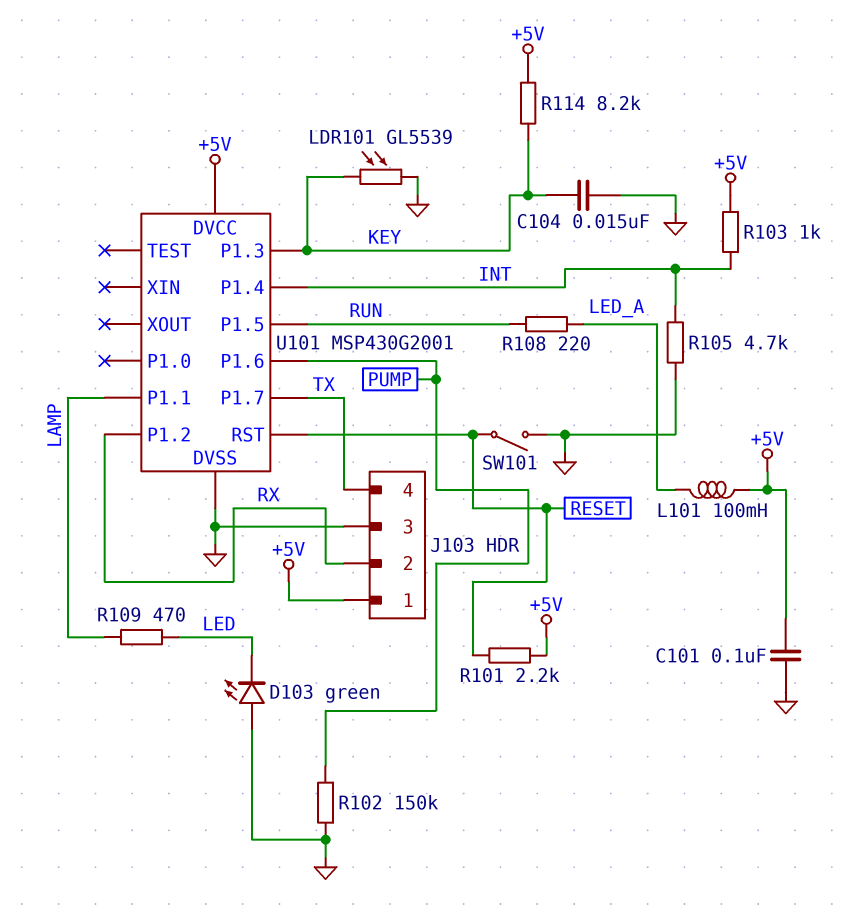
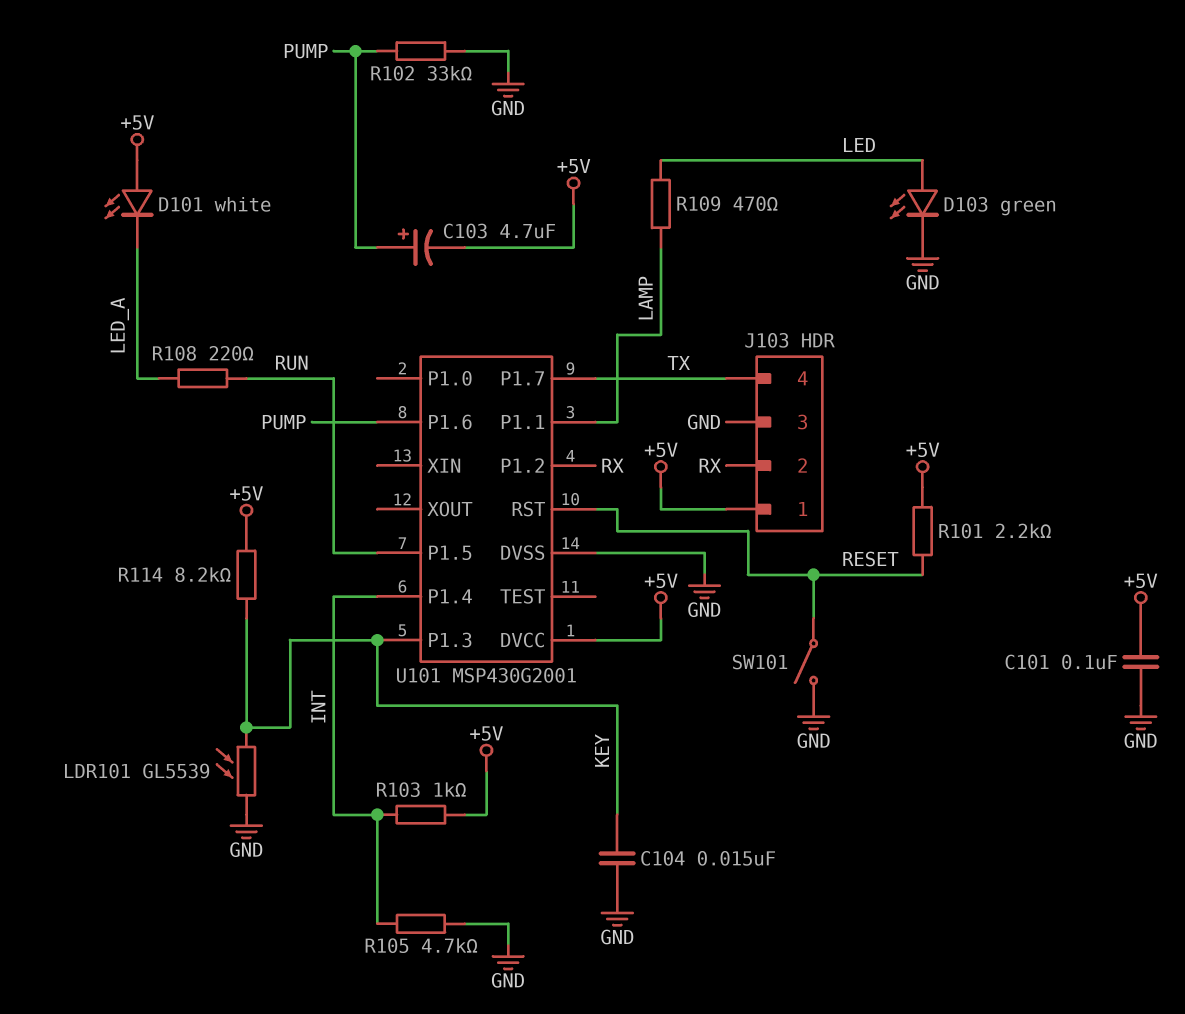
C103: none -> 4.7uF (plus PUMP, minus +5V)
D101: none -> LED white (A +5V, K LED_A)
D103: LED green (A GND, K LED) -> LED green (A LED, K GND)
L101: 100mH (+5V, LED_A) -> none
R102: 150k (GND, PUMP) -> 33k (GND, PUMP)

